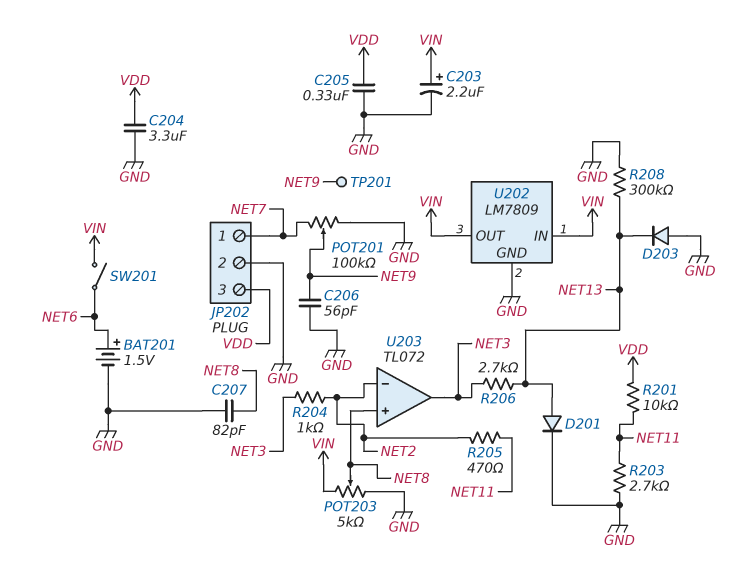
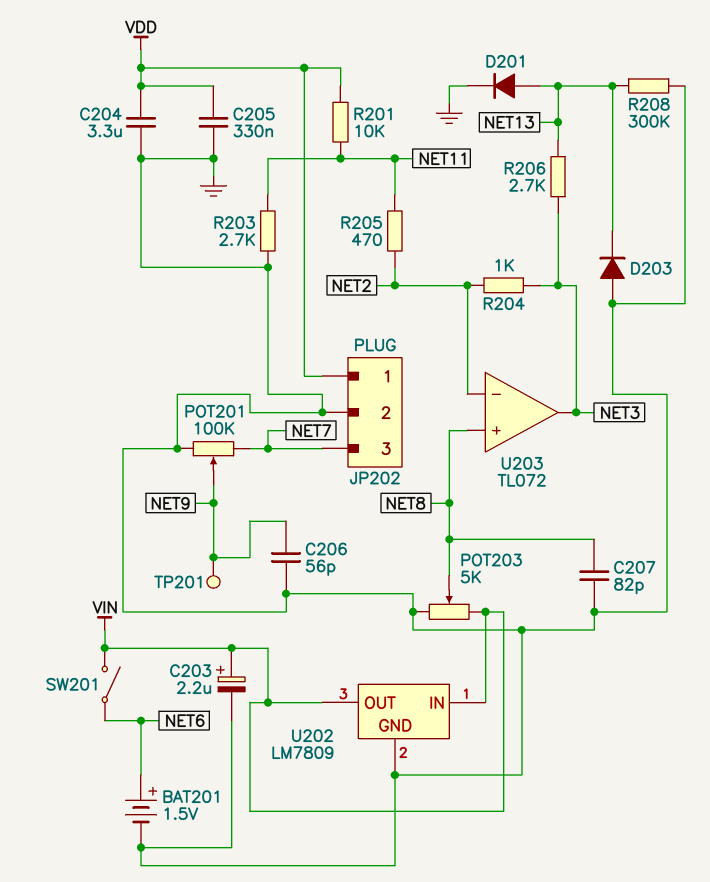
JP202 pin 1: NET7 -> VDD
JP202 pin 3: VDD -> NET7

